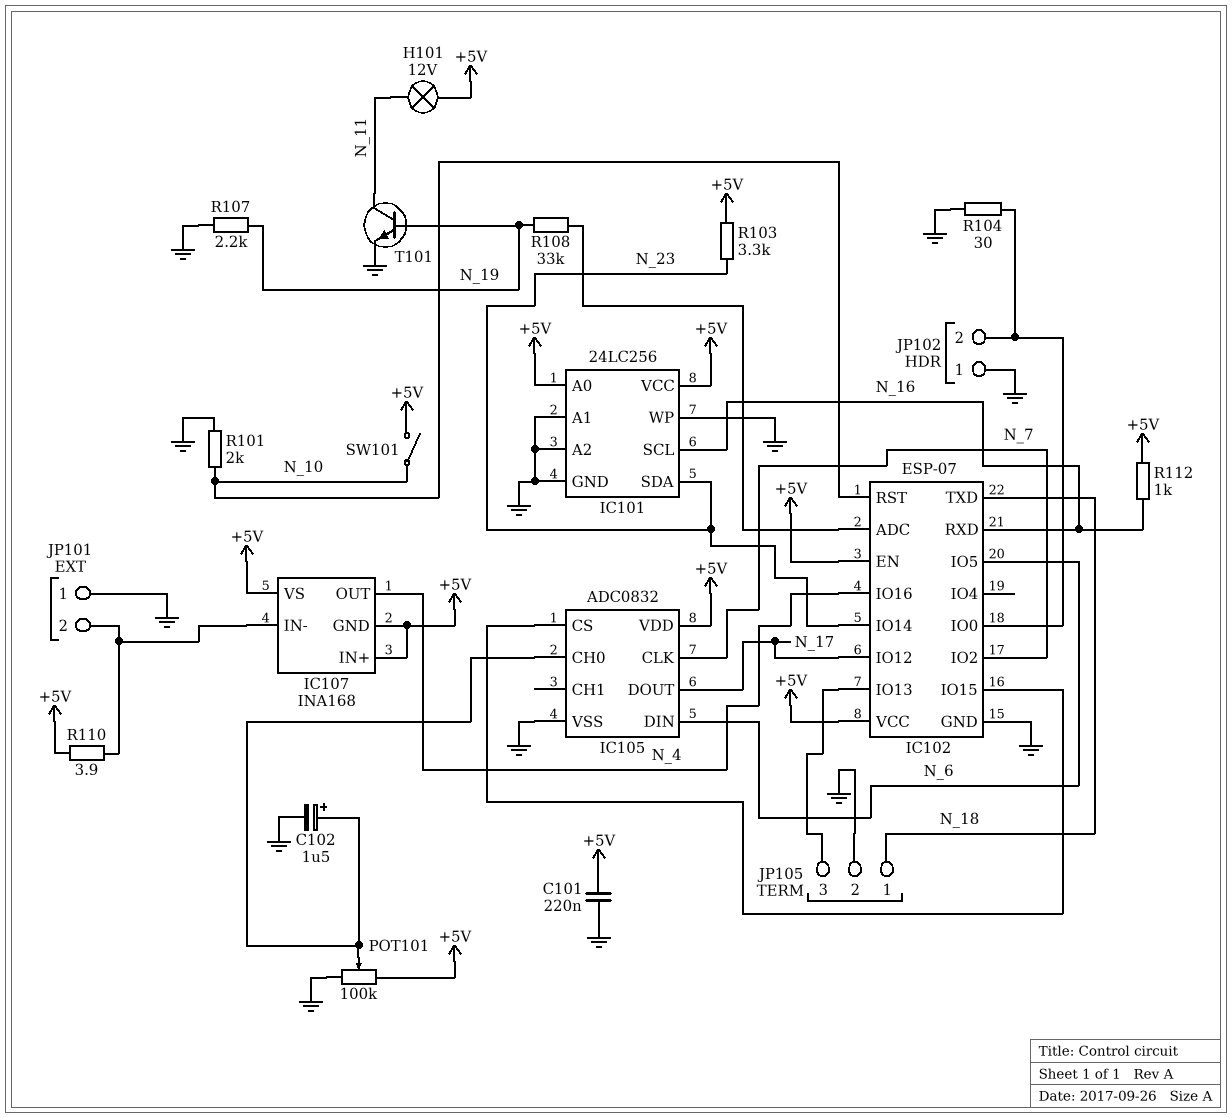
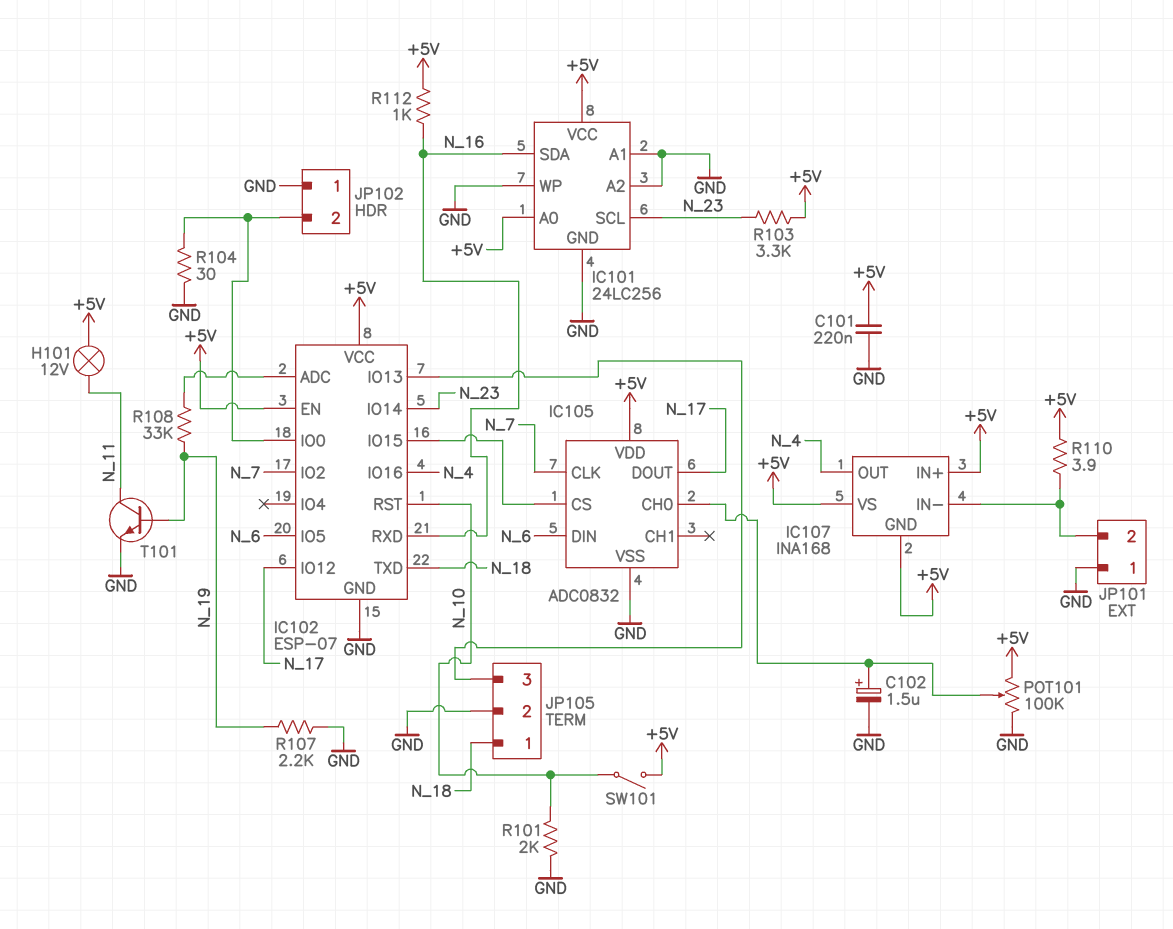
IC101 pin SCL: N_16 -> N_23
IC101 pin SDA: N_23 -> N_16

